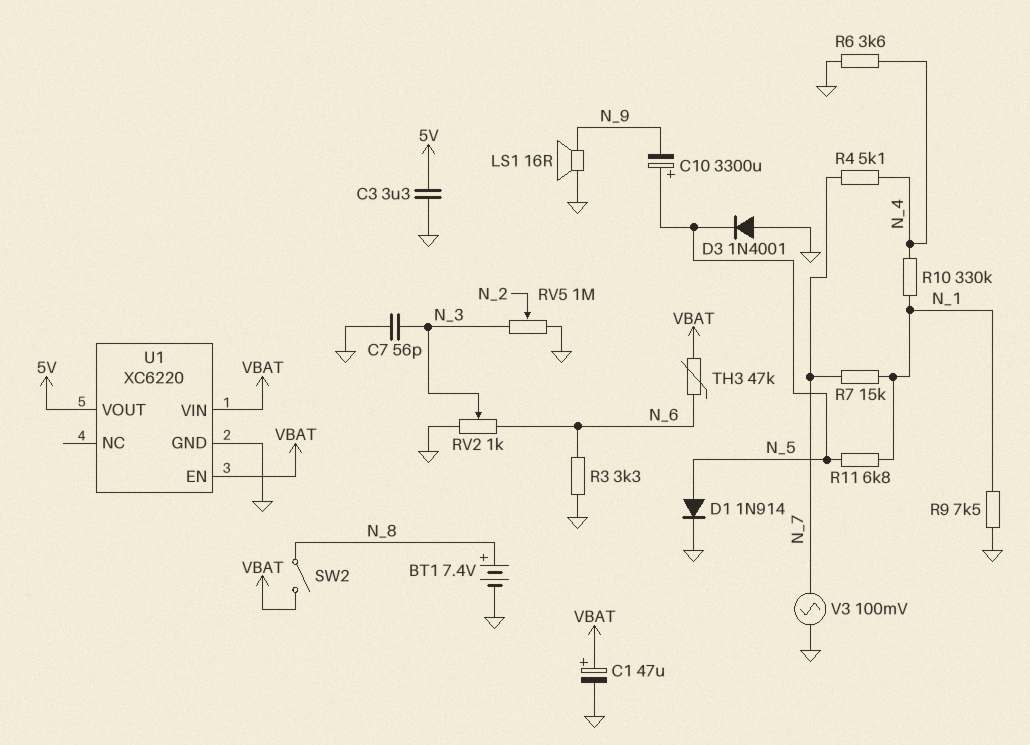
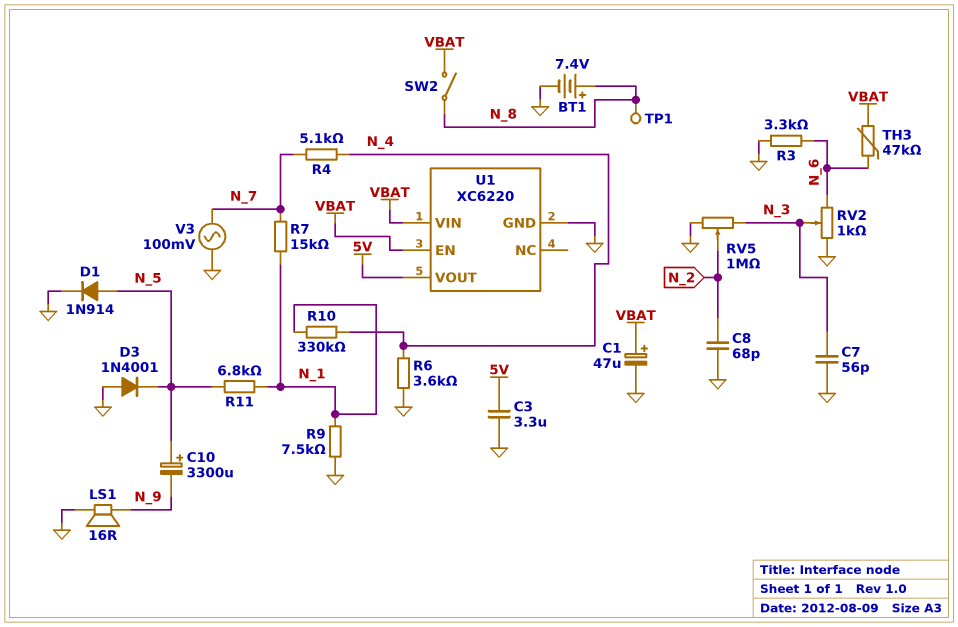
C8: none -> 68pF (GND, N_2)
TP1: none -> test point (N_8)

